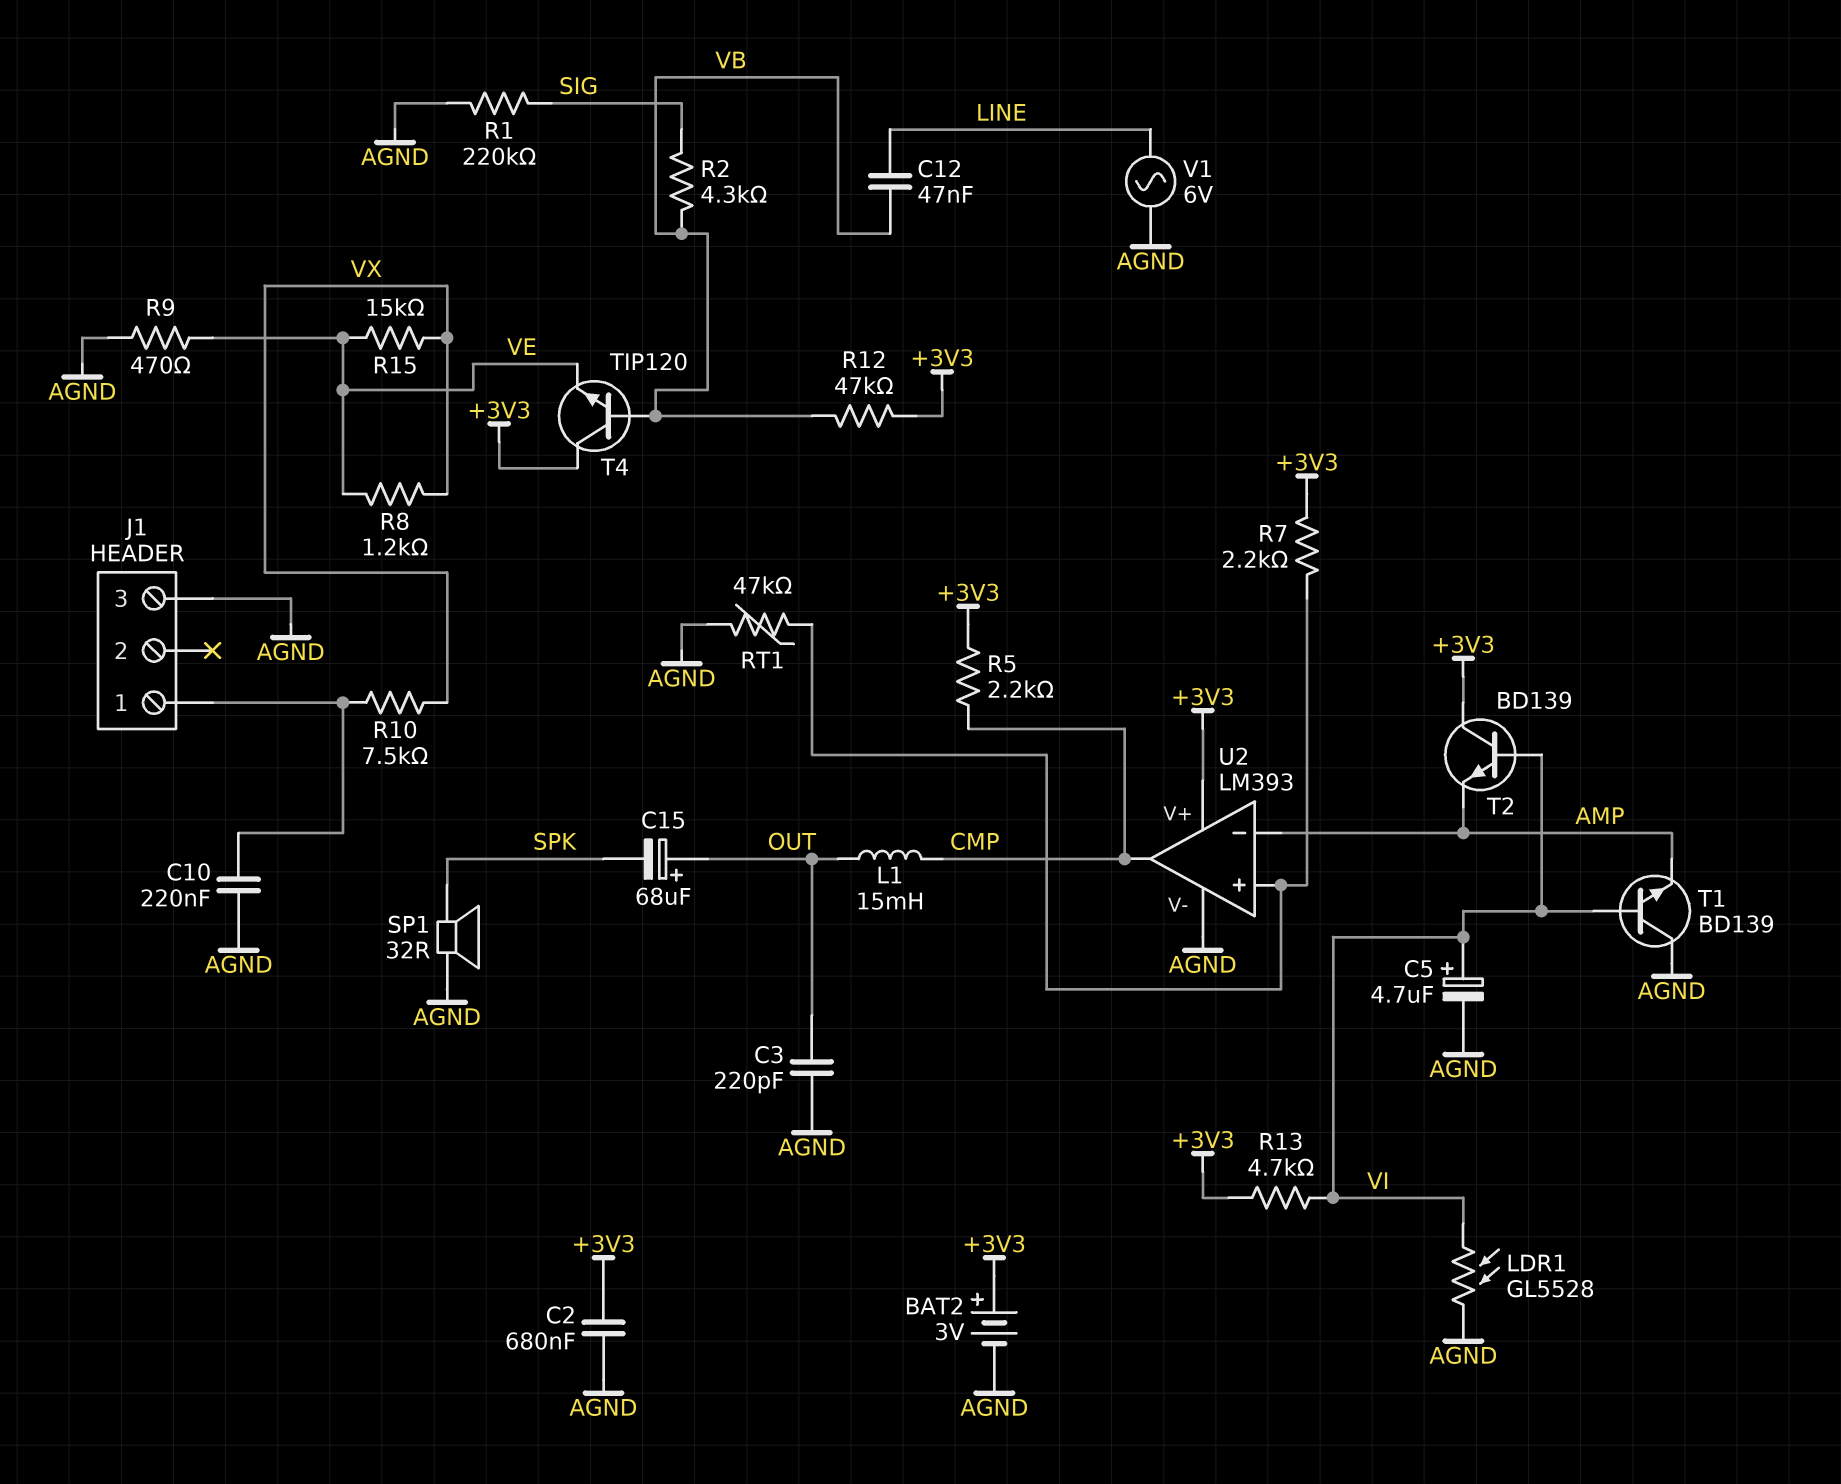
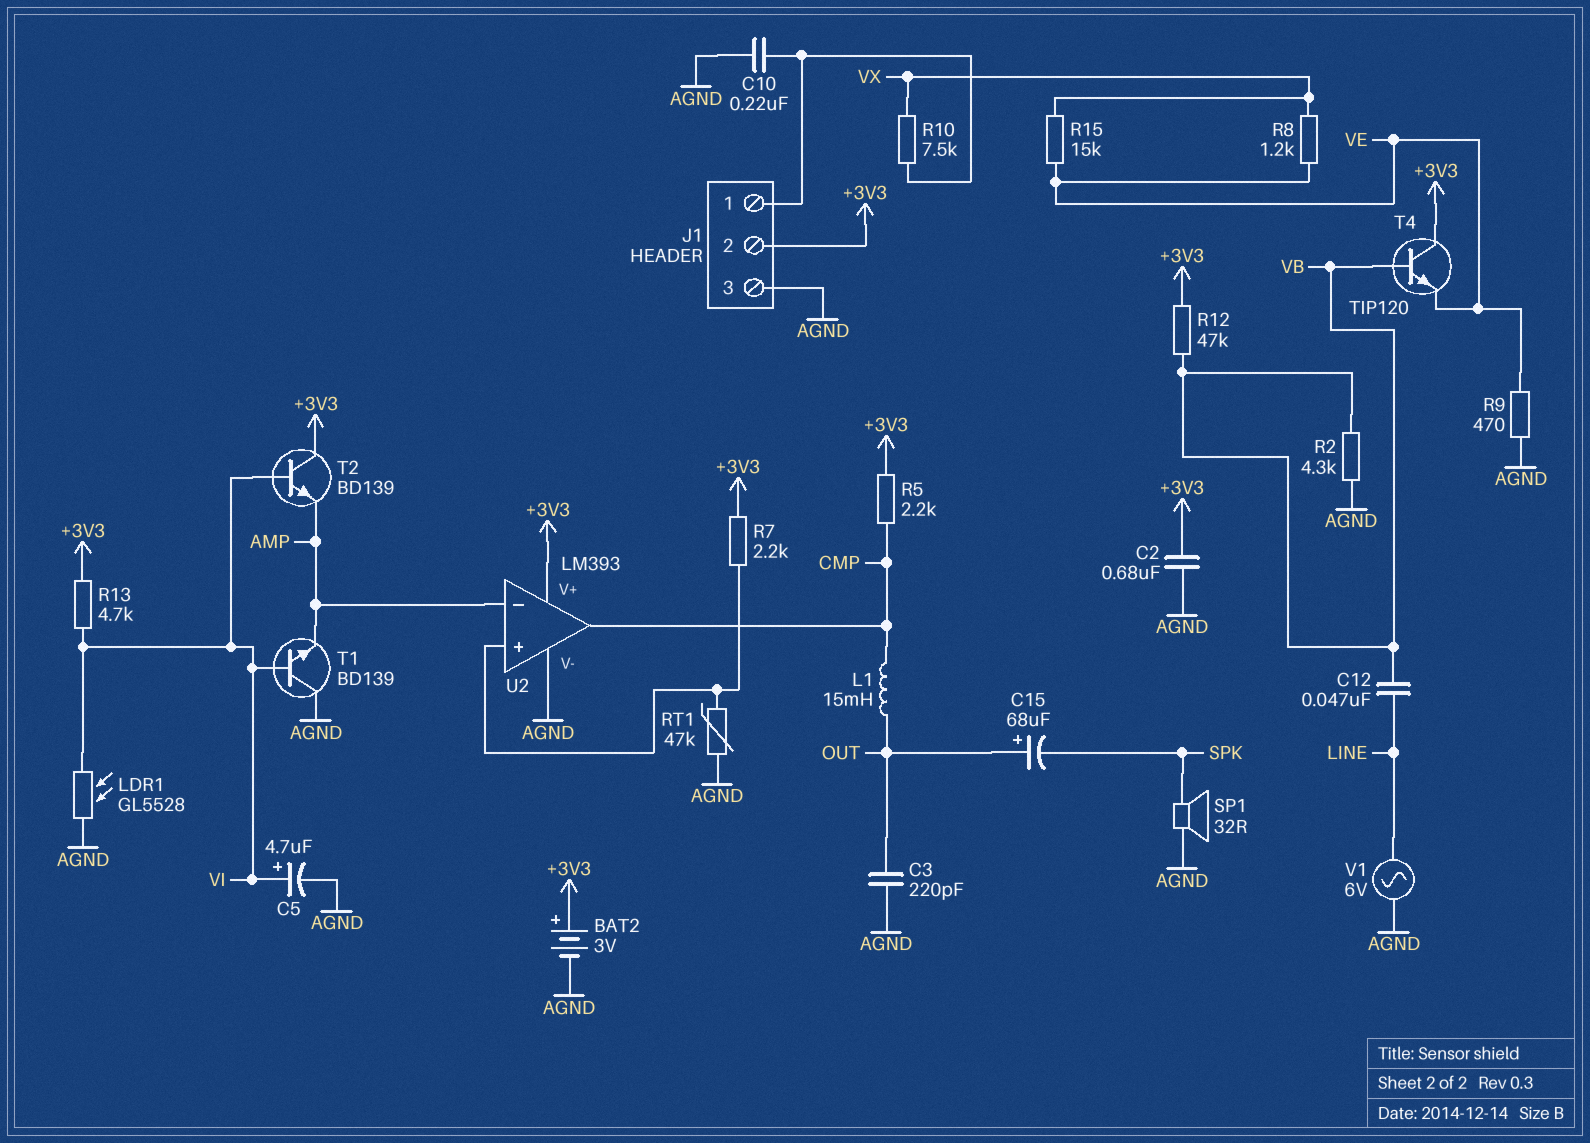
J1 pin 2: none -> +3V3
R1: 220k (AGND, SIG) -> none
R2: 4.3k (SIG, VB) -> 4.3k (AGND, VB)

